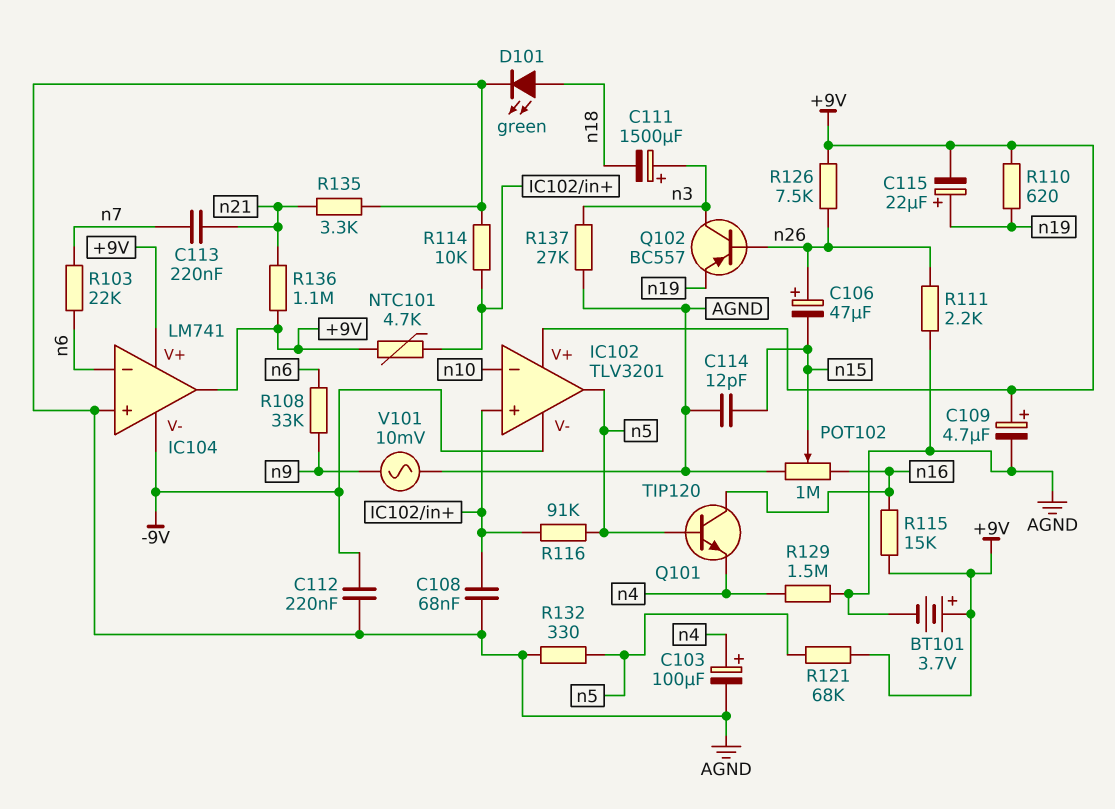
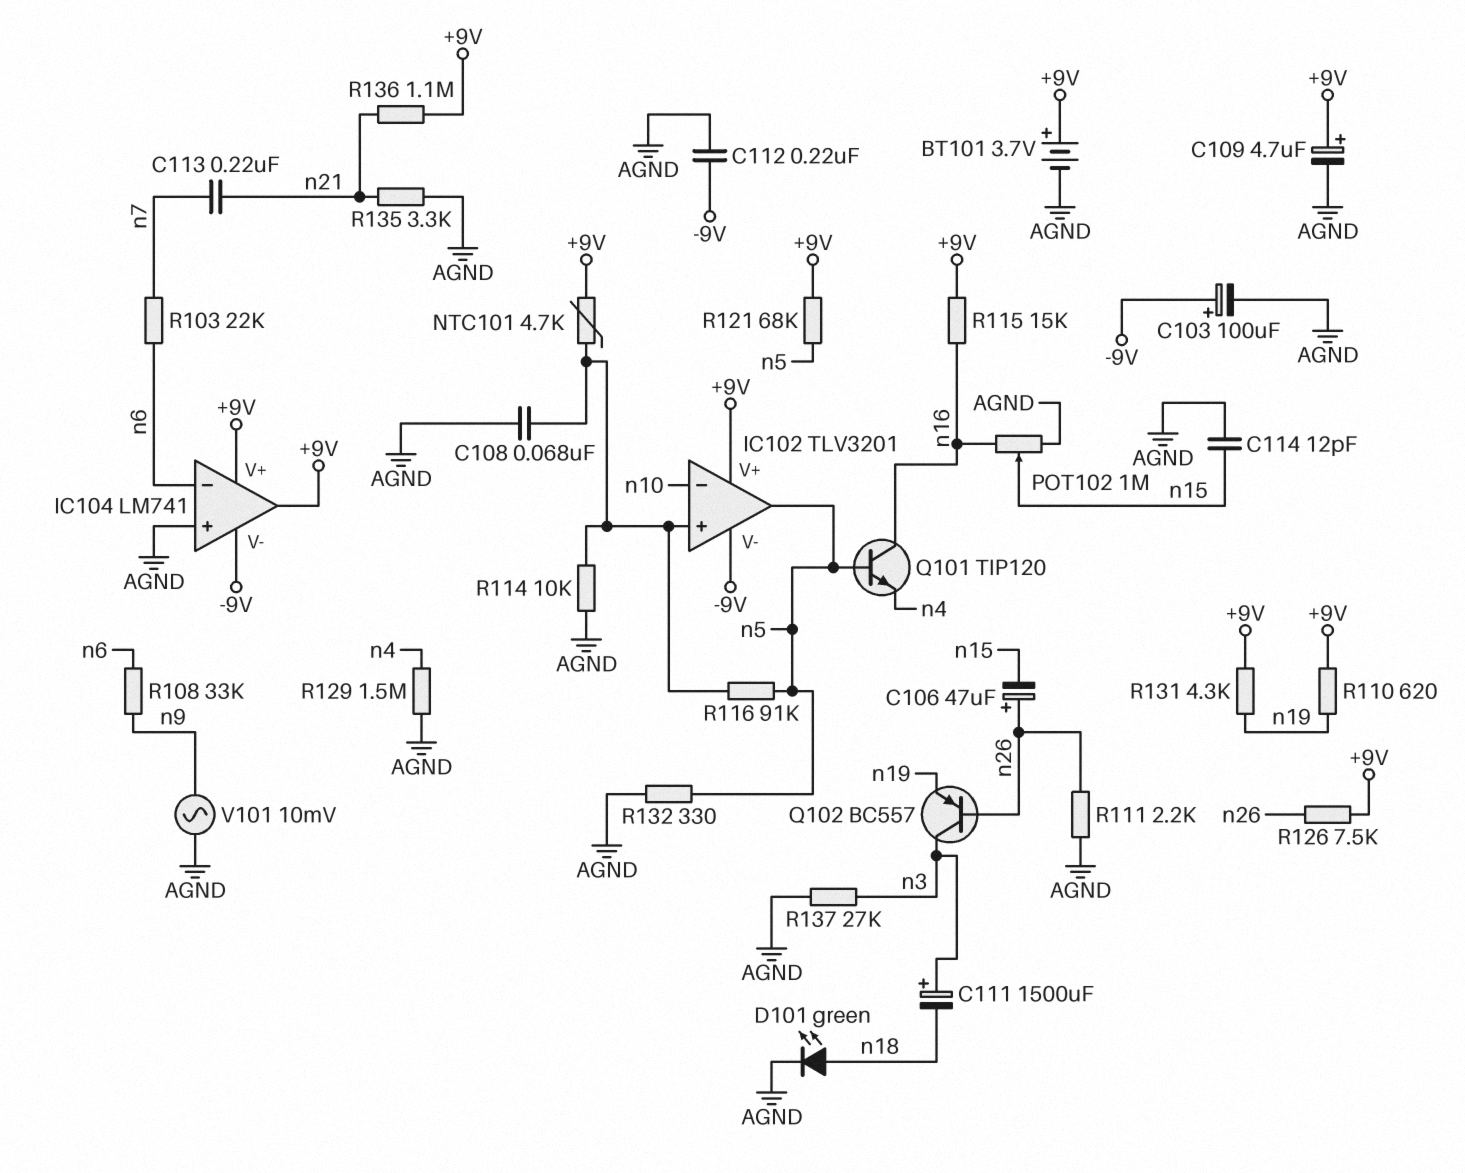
C103: 100uF (plus n4, minus AGND) -> 100uF (plus -9V, minus AGND)
C115: 22uF (plus n19, minus +9V) -> none
R131: none -> 4.3k (+9V, n19)

